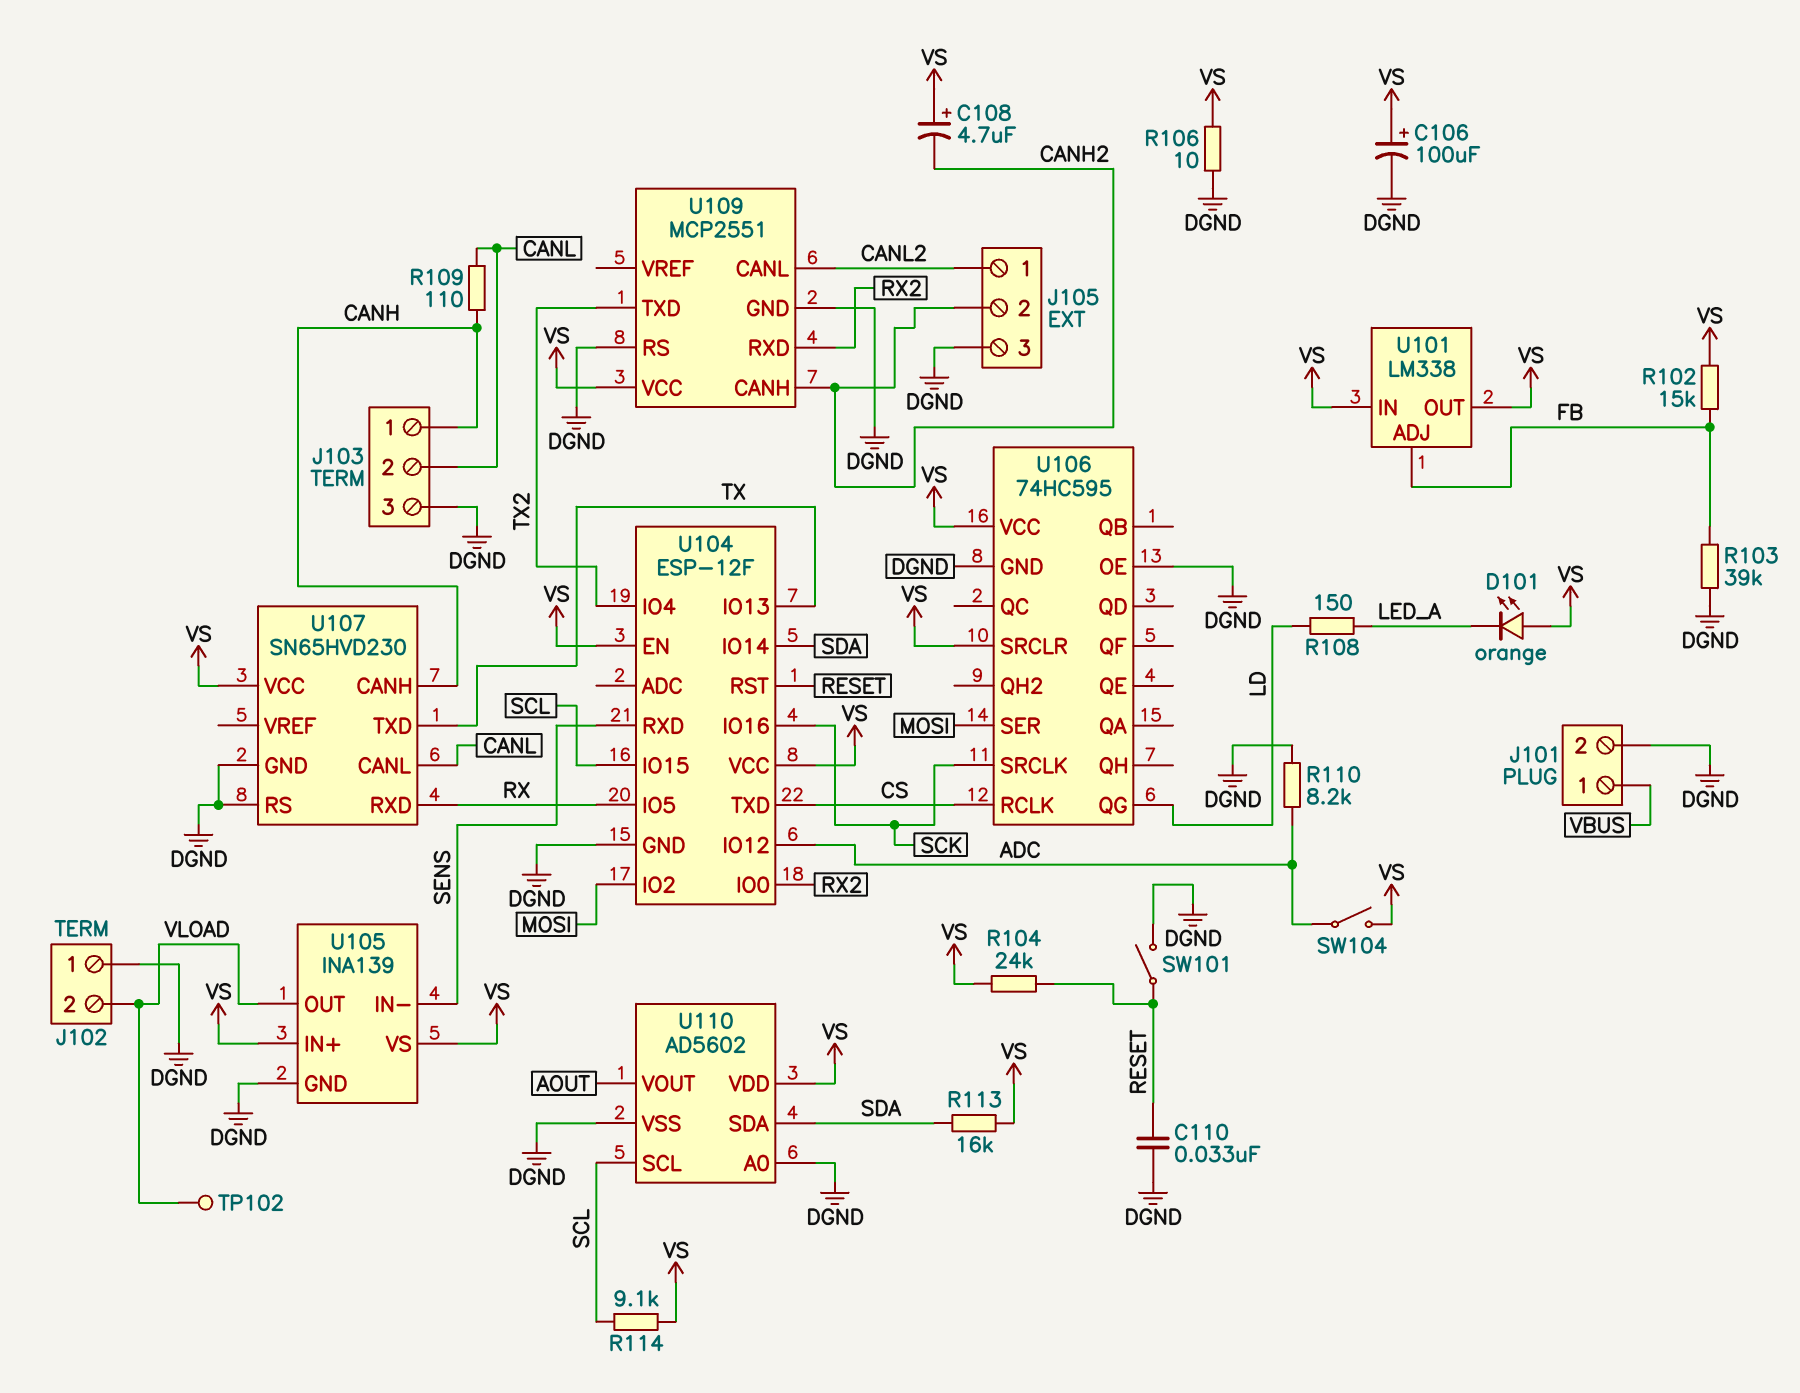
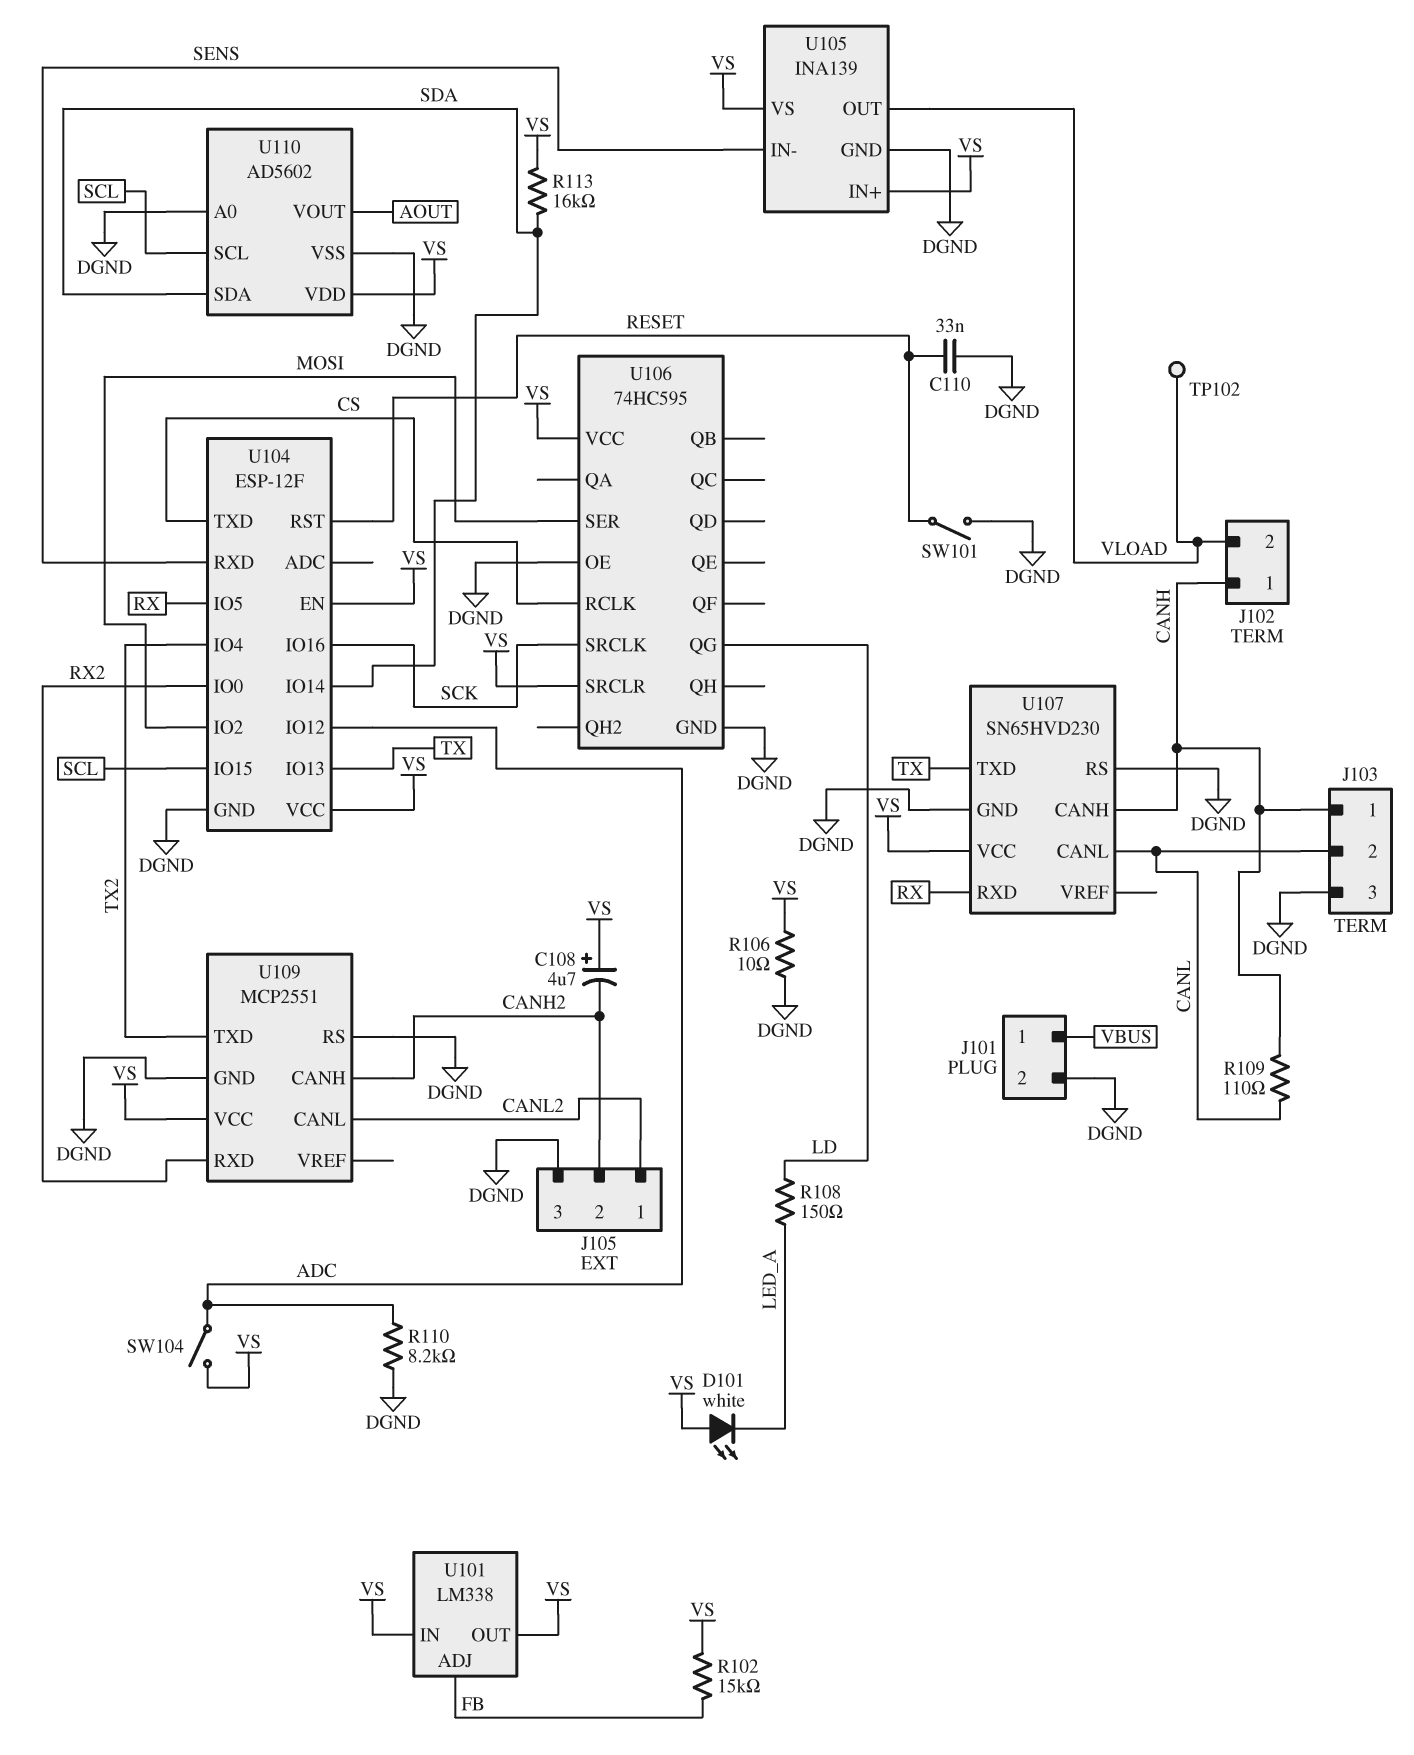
C106: 100uF (plus VS, minus DGND) -> none
D101: LED orange (A VS, K LED_A) -> LED white (A VS, K LED_A)
J102 pin 1: DGND -> CANH
R103: 39k (DGND, FB) -> none
R104: 24k (RESET, VS) -> none
R114: 9.1k (SCL, VS) -> none

